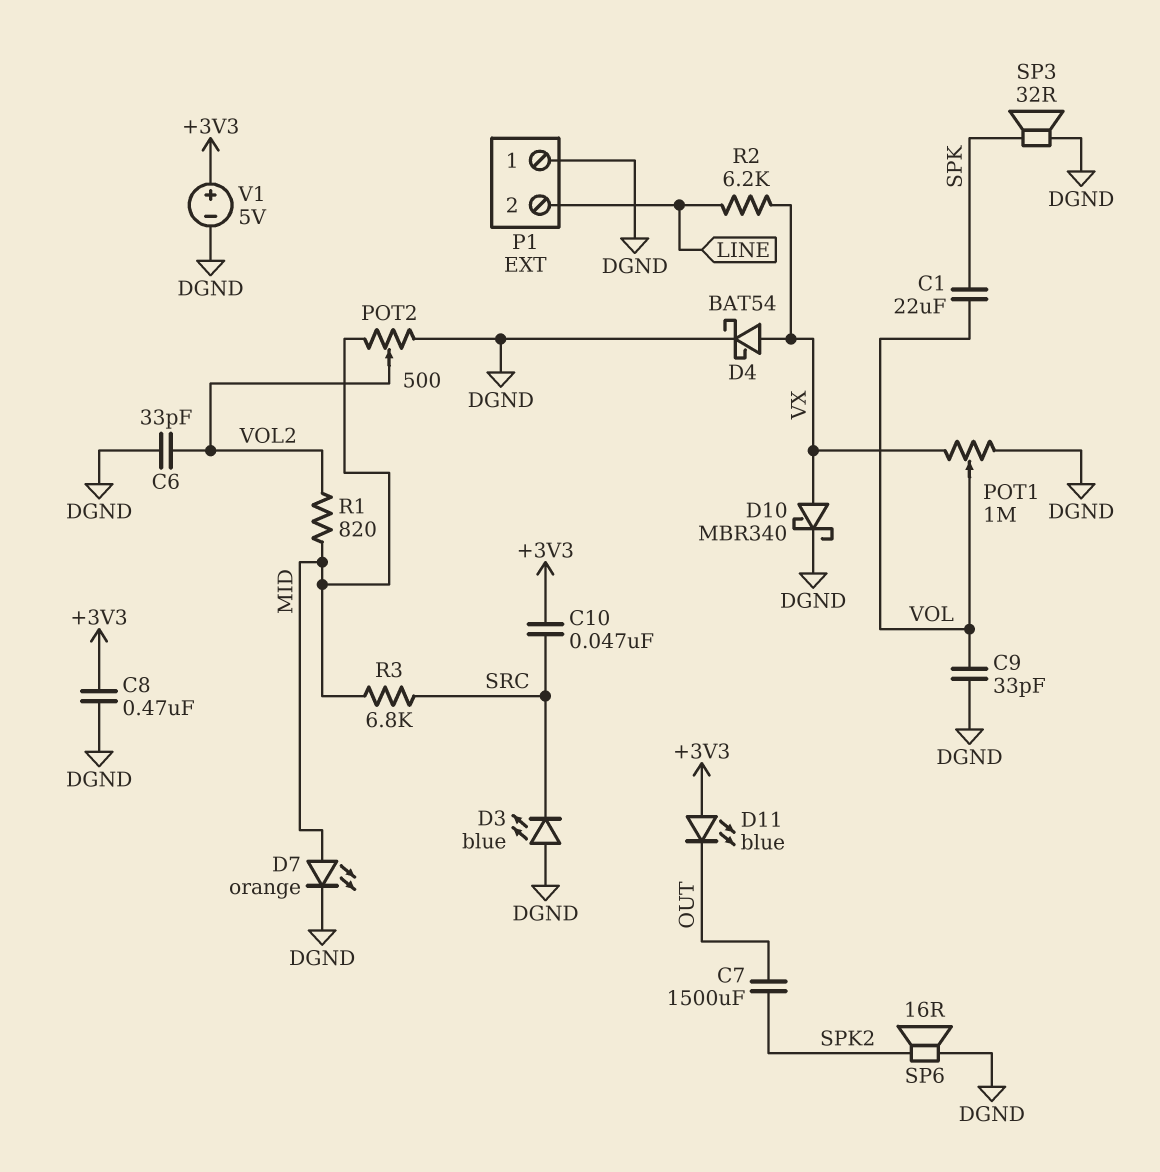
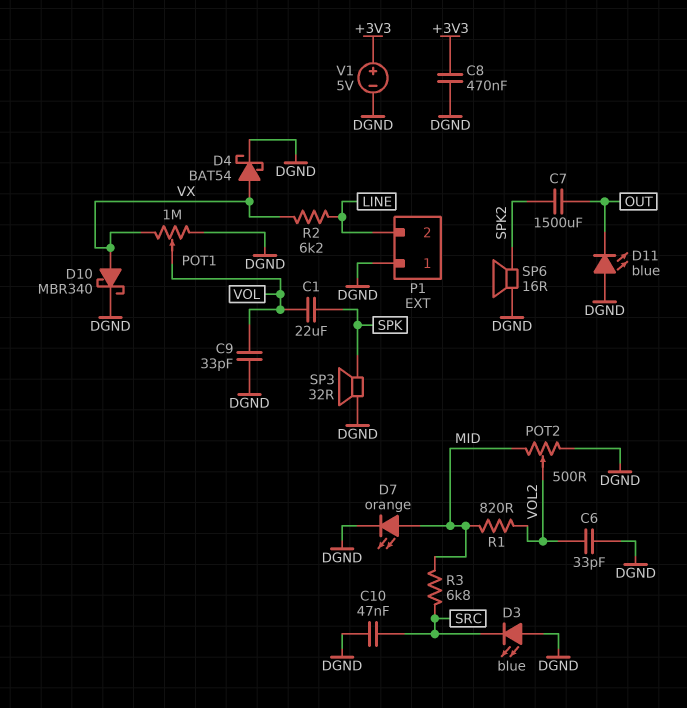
C10: 47nF (+3V3, SRC) -> 47nF (DGND, SRC)
D11: LED blue (A +3V3, K OUT) -> LED blue (A DGND, K OUT)

